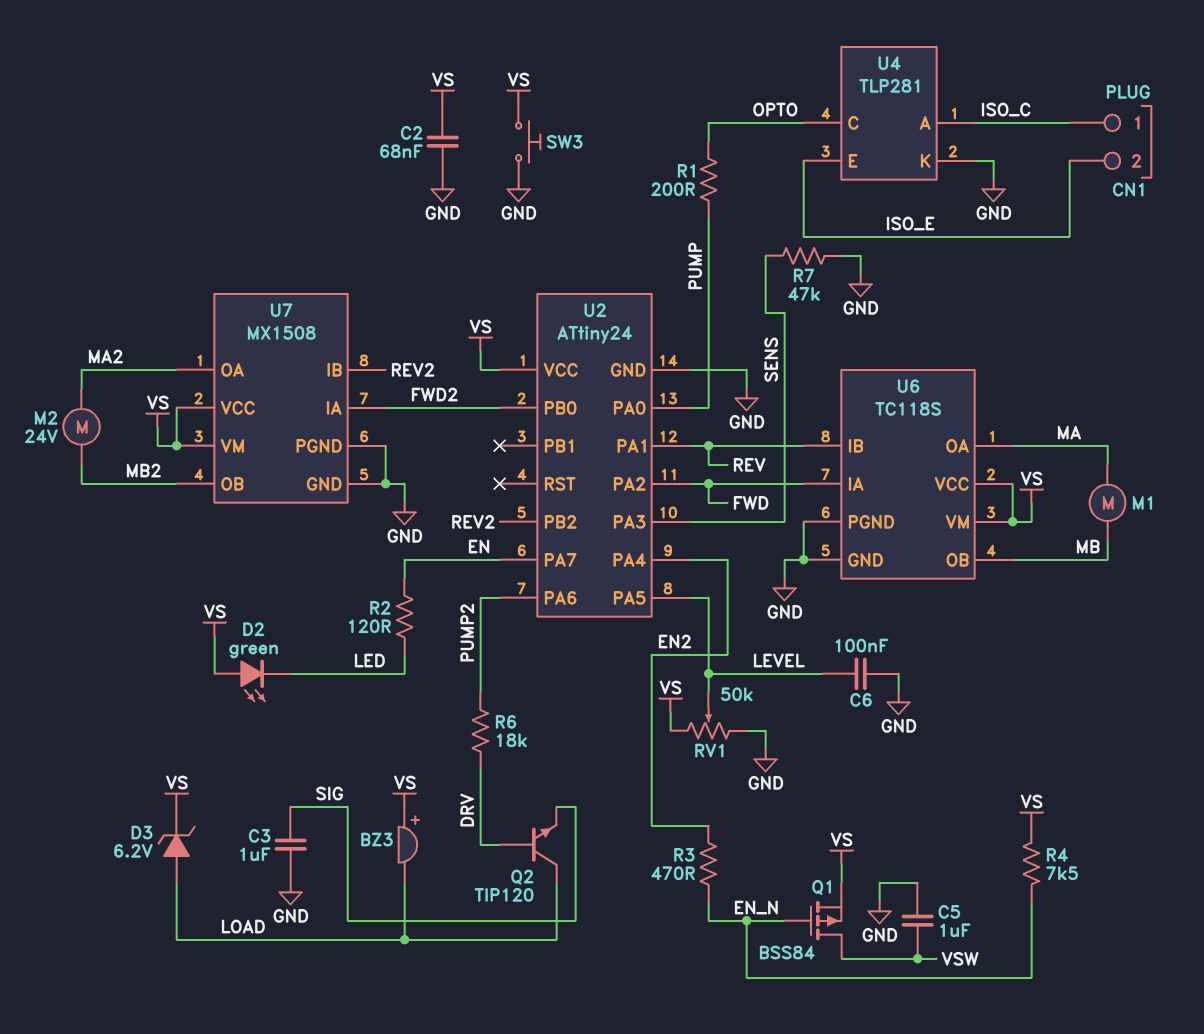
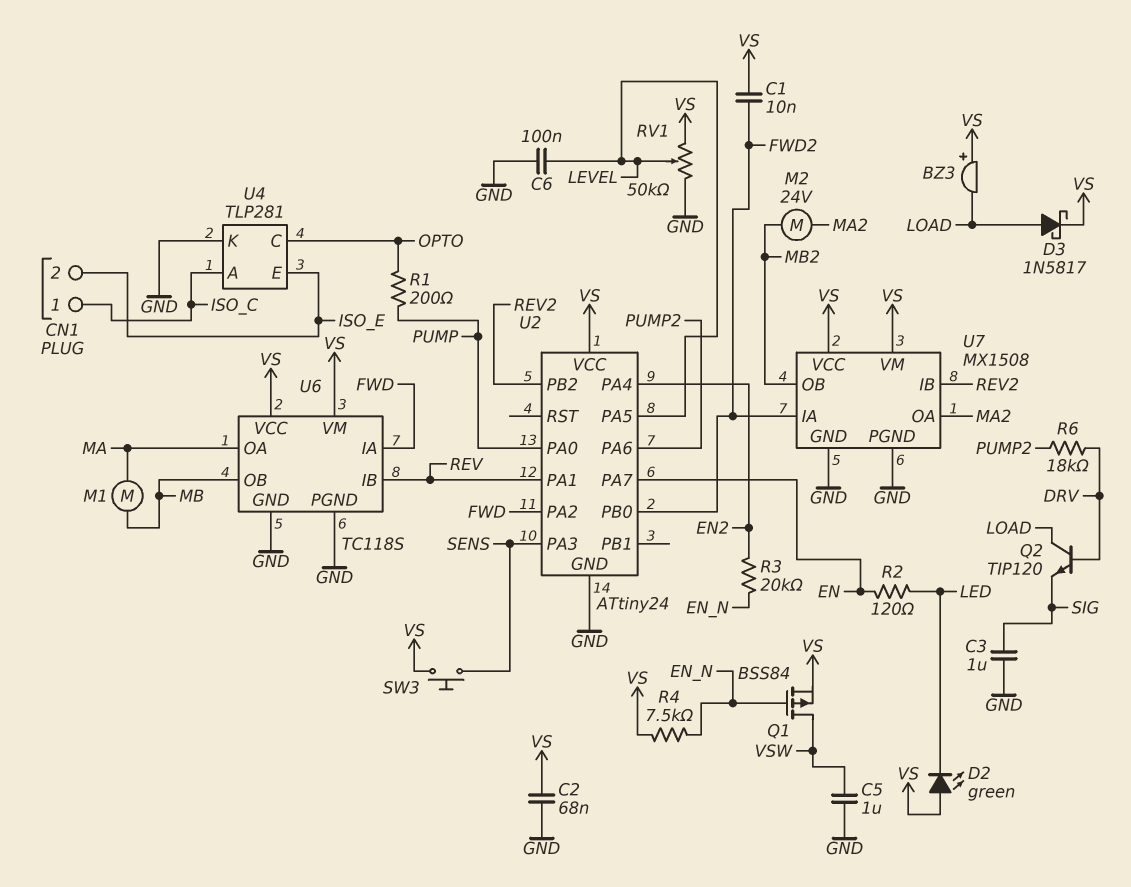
C1: none -> 10nF (FWD2, VS)
D3: zener 6.2V (A LOAD, K VS) -> schottky 1N5817 (A LOAD, K VS)
R3: 470 (EN2, EN_N) -> 20k (EN2, EN_N)
R7: 47k (GND, SENS) -> none
SW3: button (GND, VS) -> button (SENS, VS)

